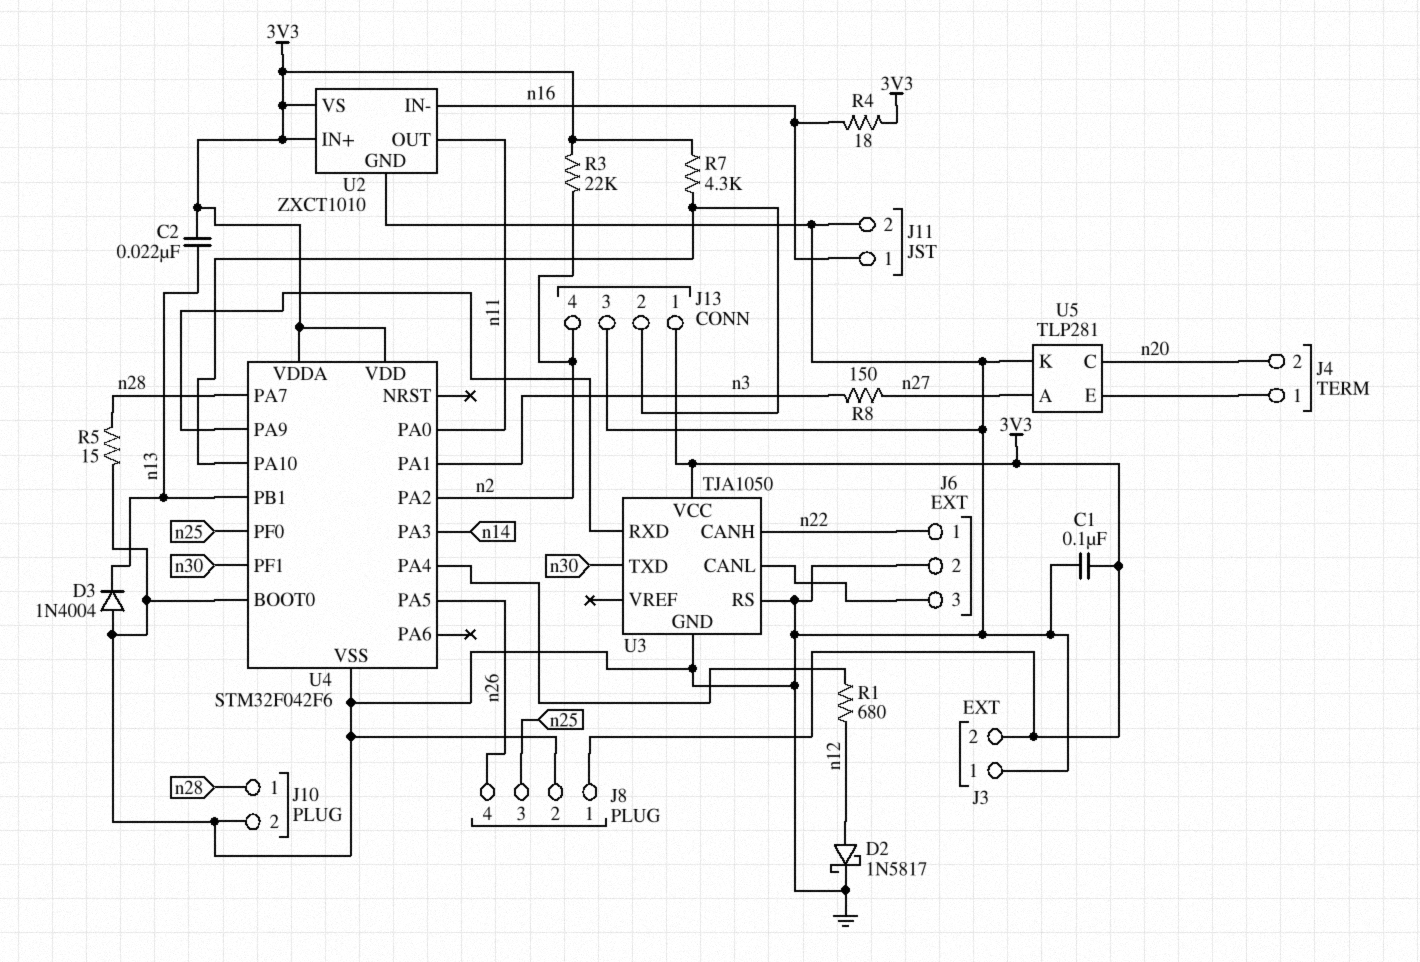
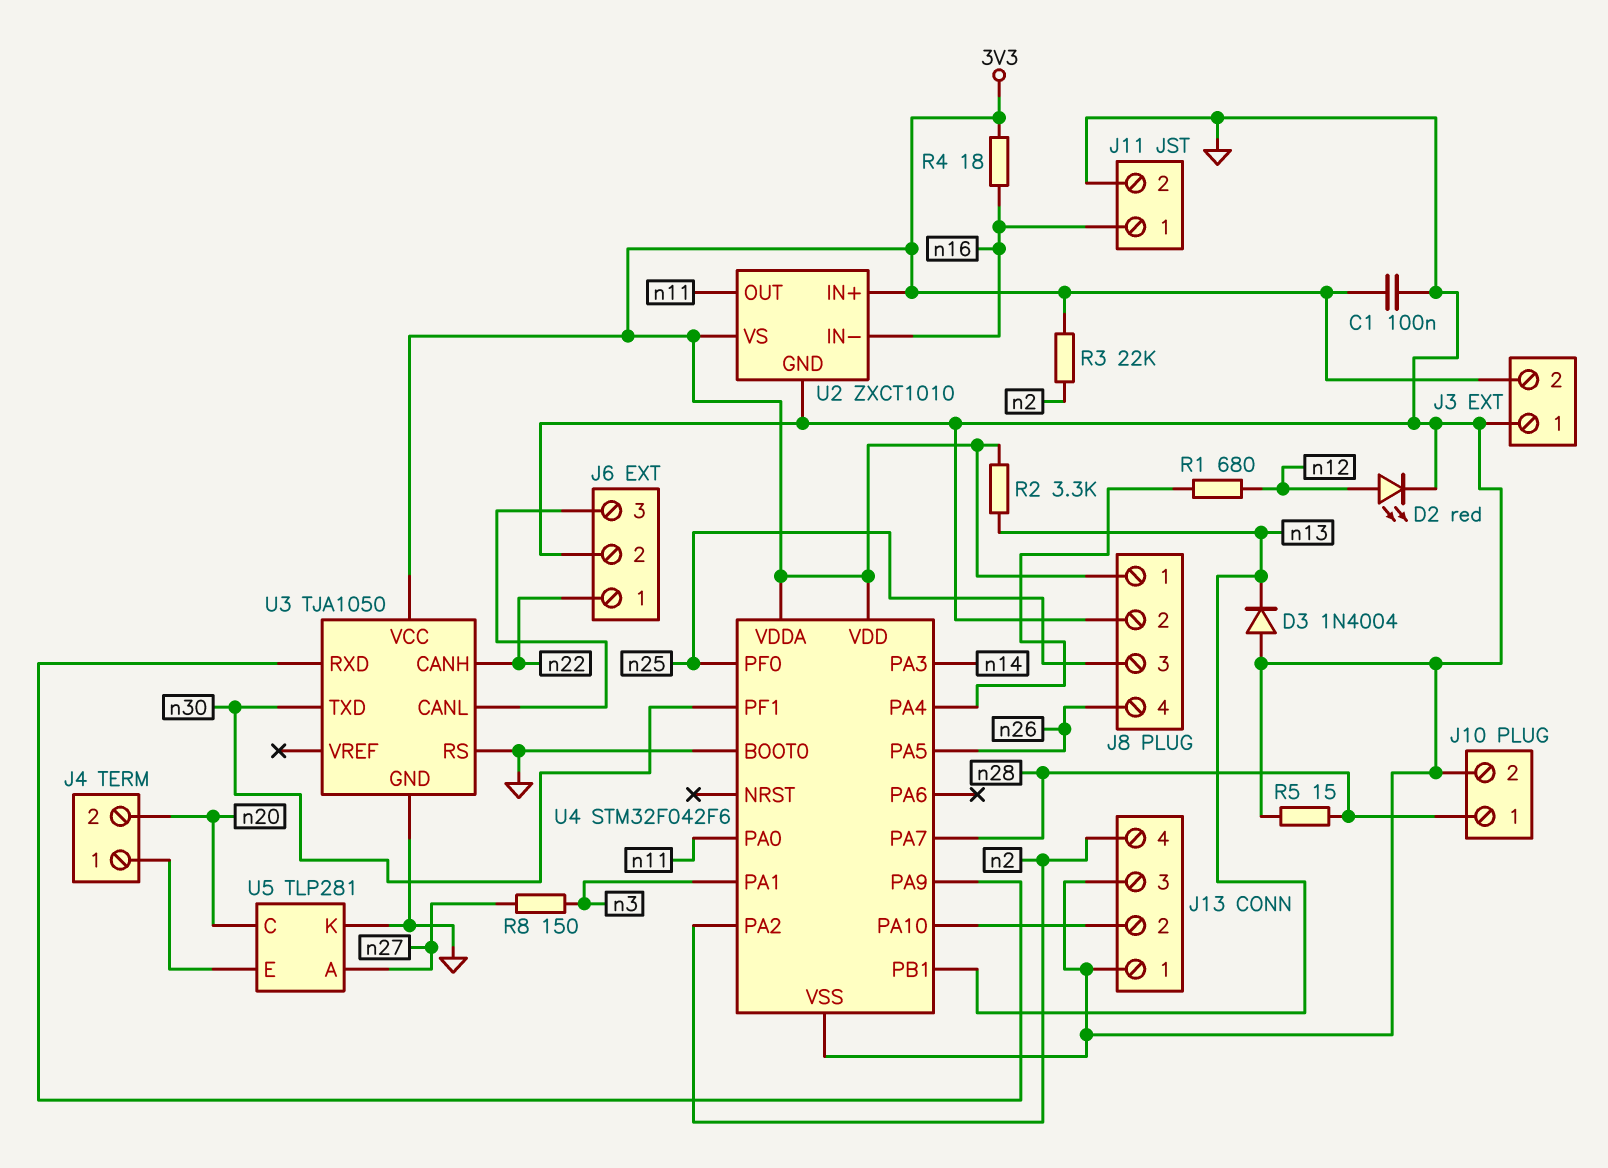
C2: 22nF (3V3, n13) -> none
D2: schottky 1N5817 (A n12, K GND) -> LED red (A n12, K GND)
J13 pin 1: 3V3 -> GND
R2: none -> 3.3k (3V3, n13)
R7: 4.3k (3V3, J13/2) -> none

